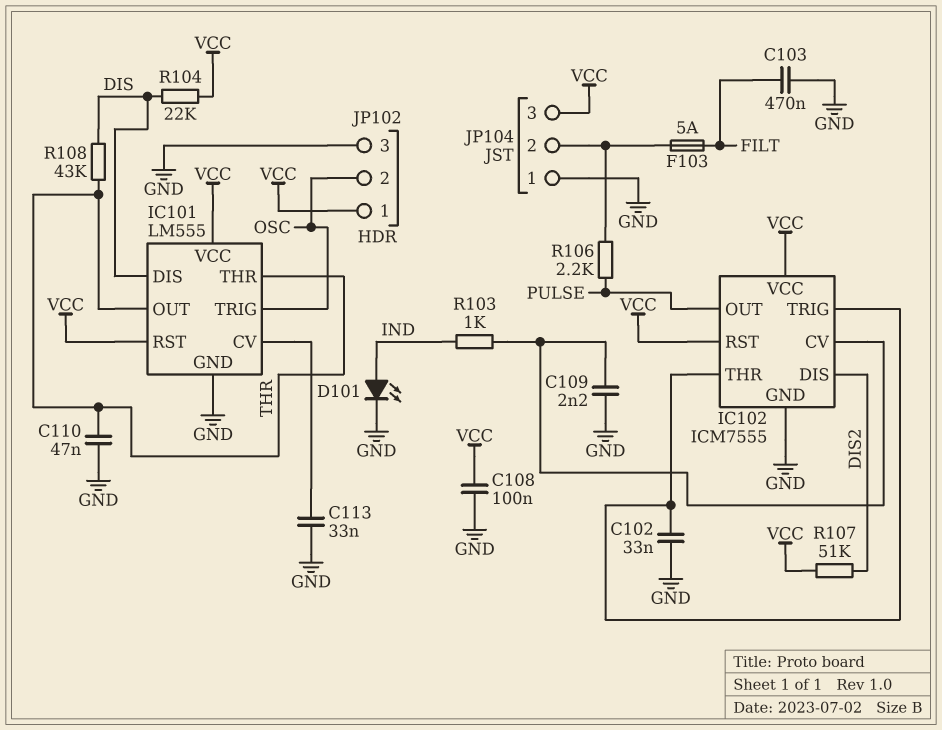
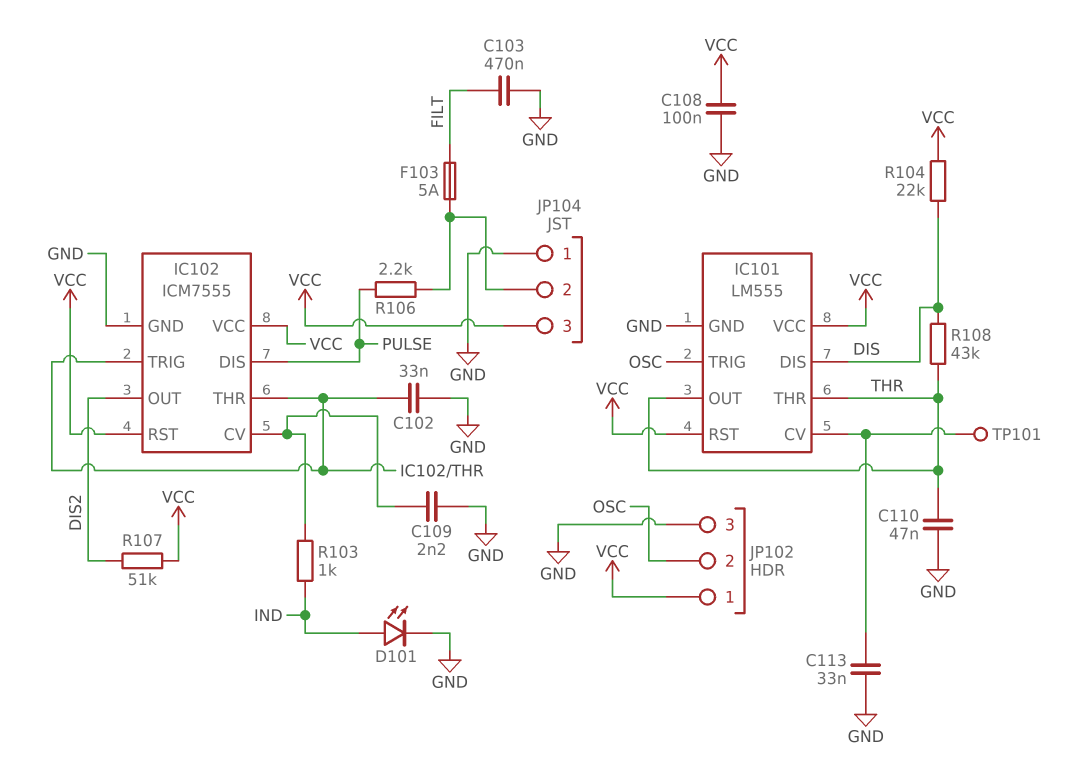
IC102 pin DIS: DIS2 -> PULSE
IC102 pin OUT: PULSE -> DIS2
TP101: none -> test point (IC101/CV)

